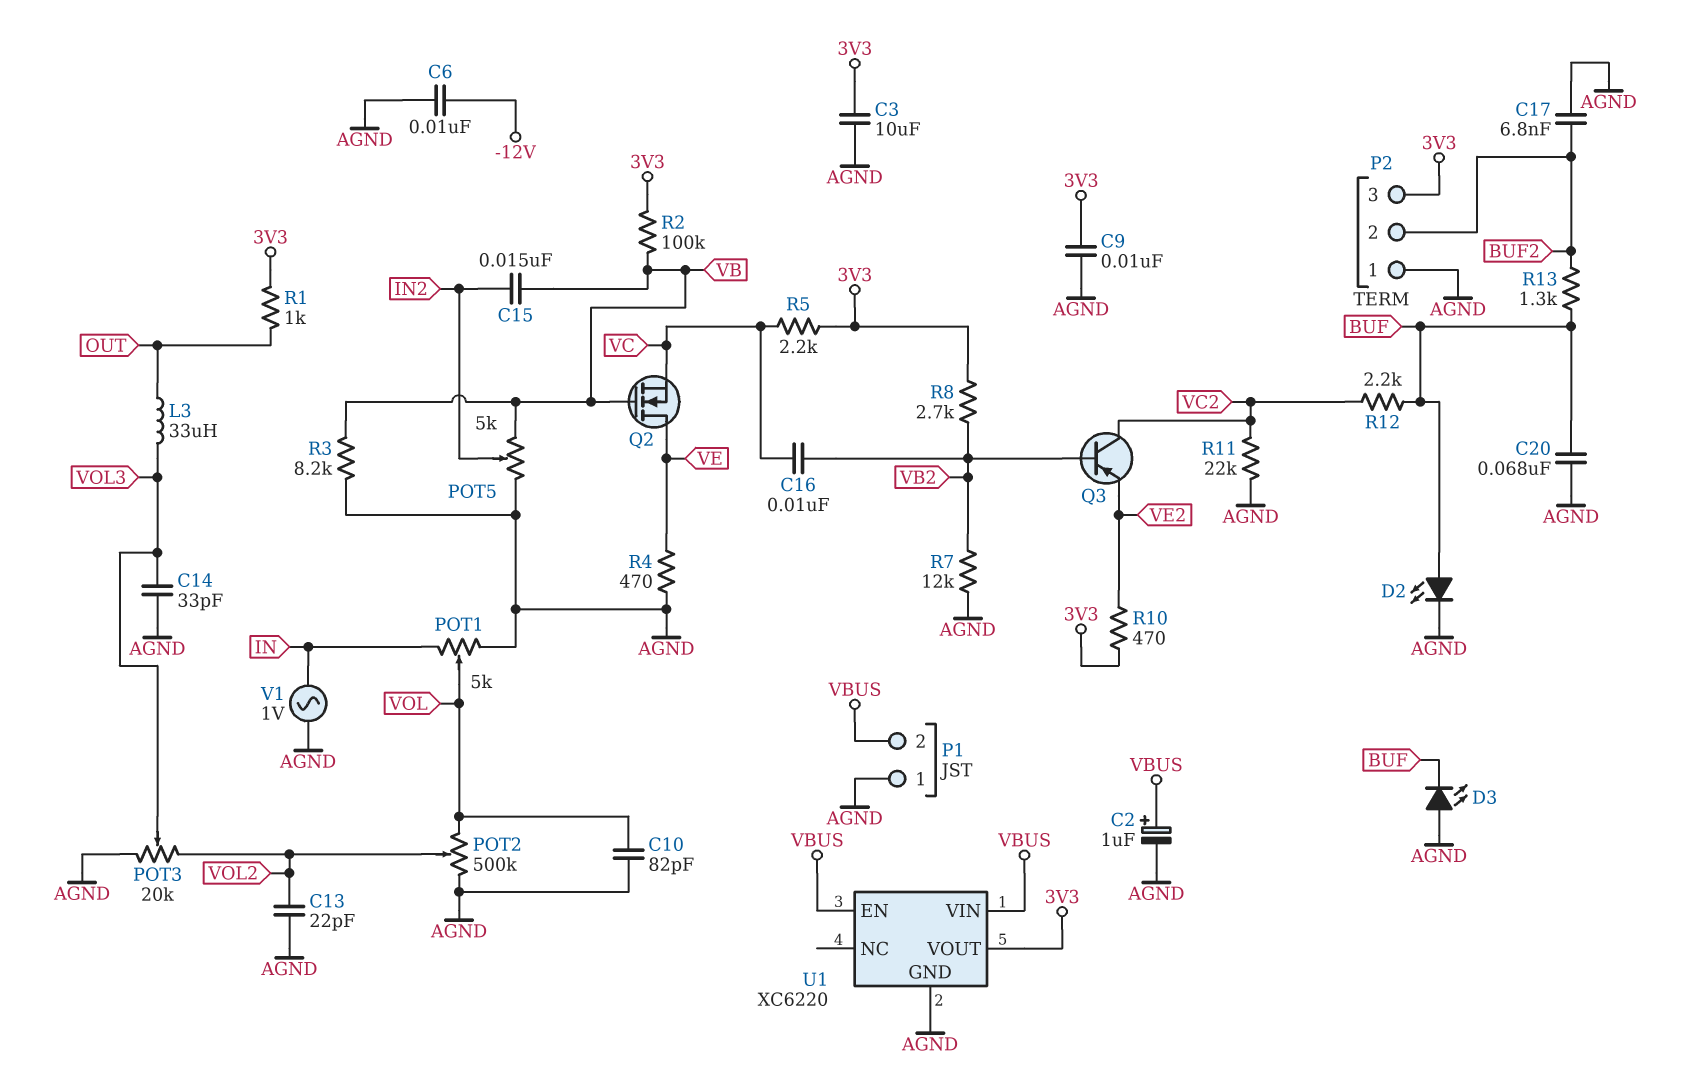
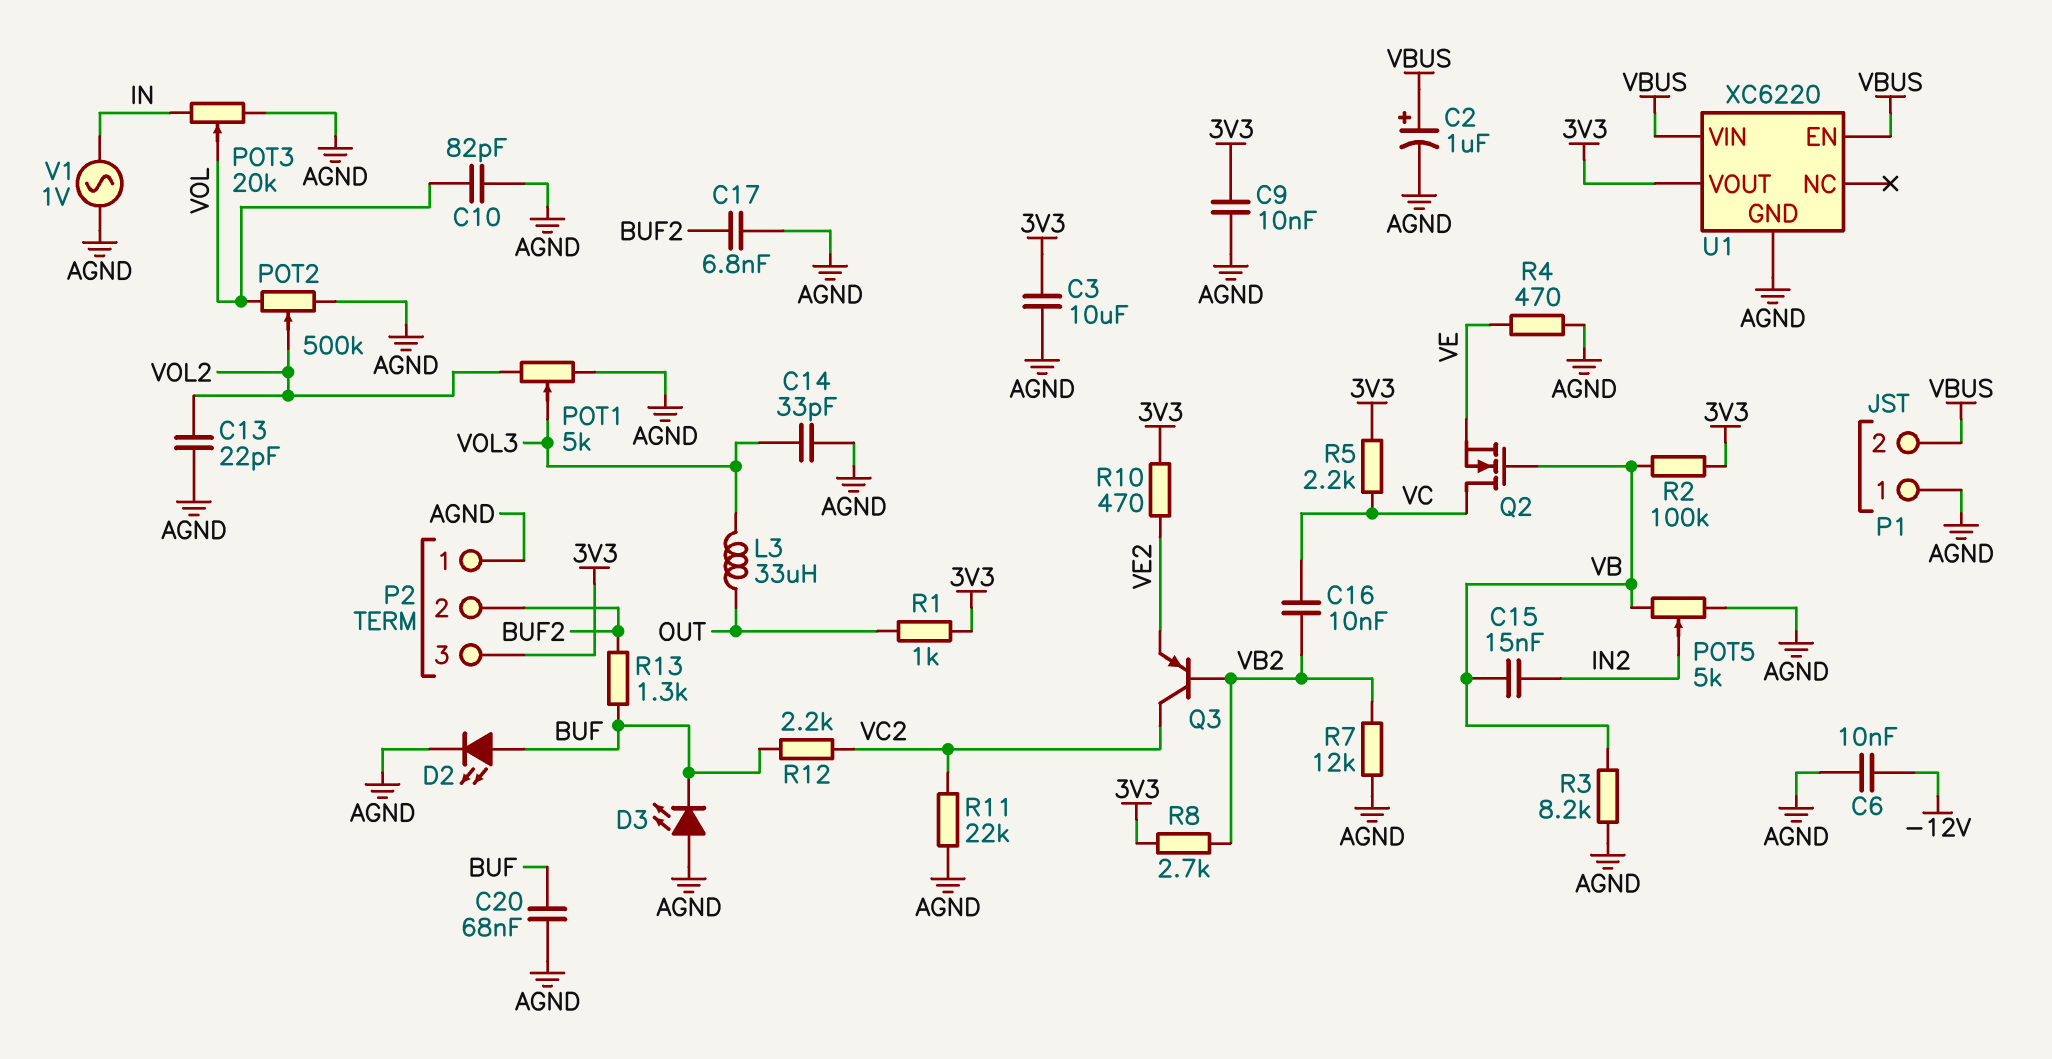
POT1: 5k (AGND, IN, wiper VOL) -> 5k (AGND, VOL2, wiper VOL3)
POT3: 20k (AGND, VOL2, wiper VOL3) -> 20k (AGND, IN, wiper VOL)
Q2: NMOS (G VB, D VE, S VC) -> NMOS (G VB, D VC, S VE)

